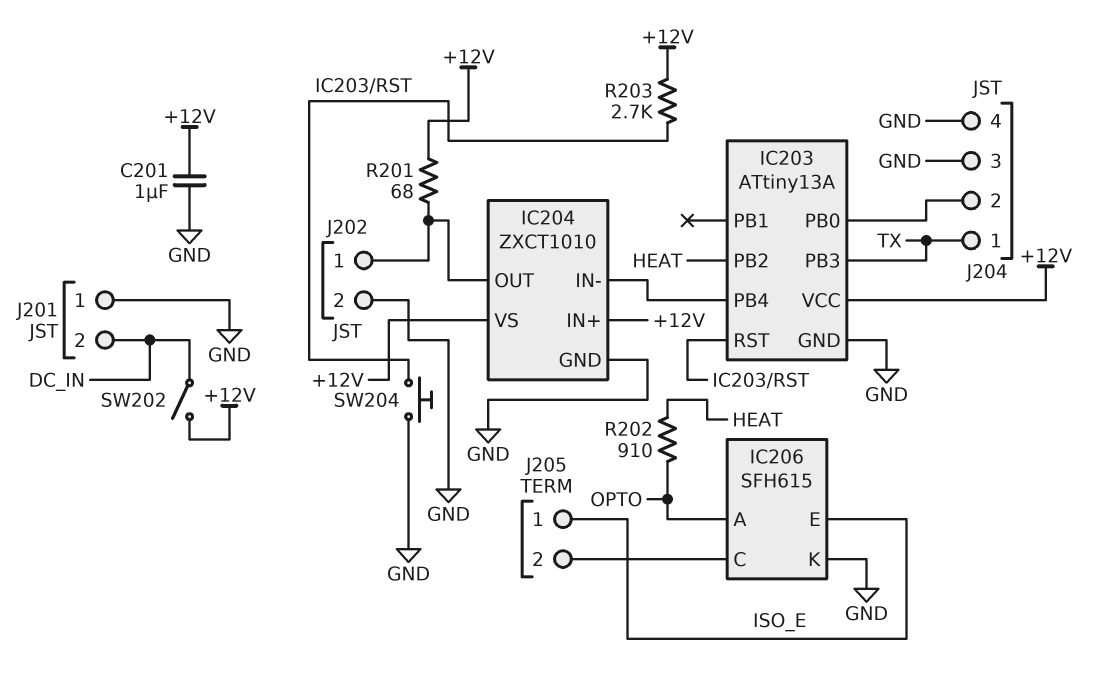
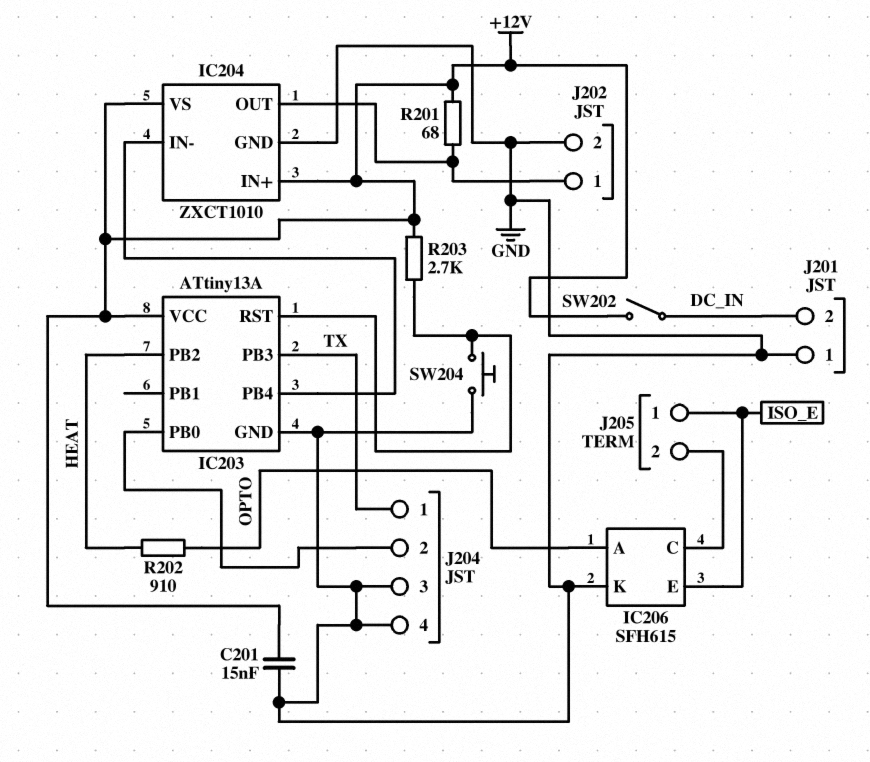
C201: 1uF (+12V, GND) -> 15nF (+12V, GND)

